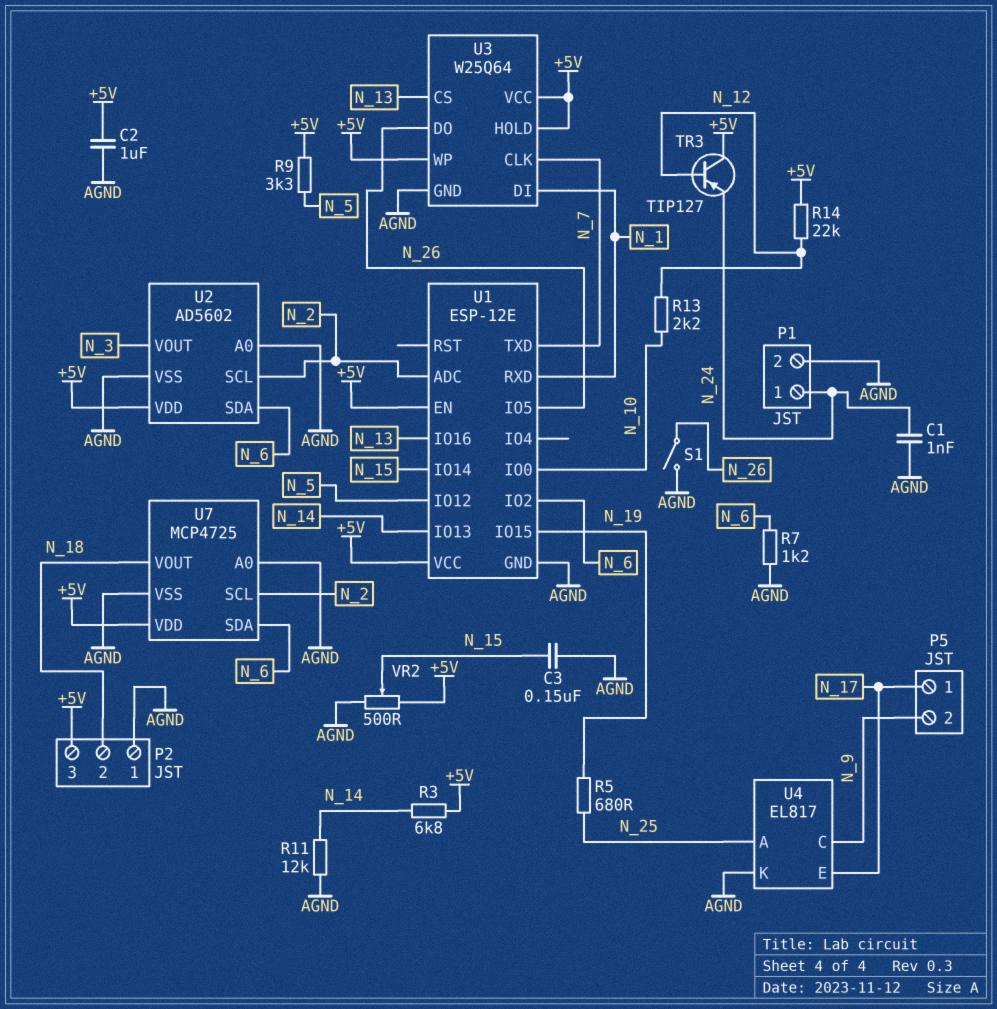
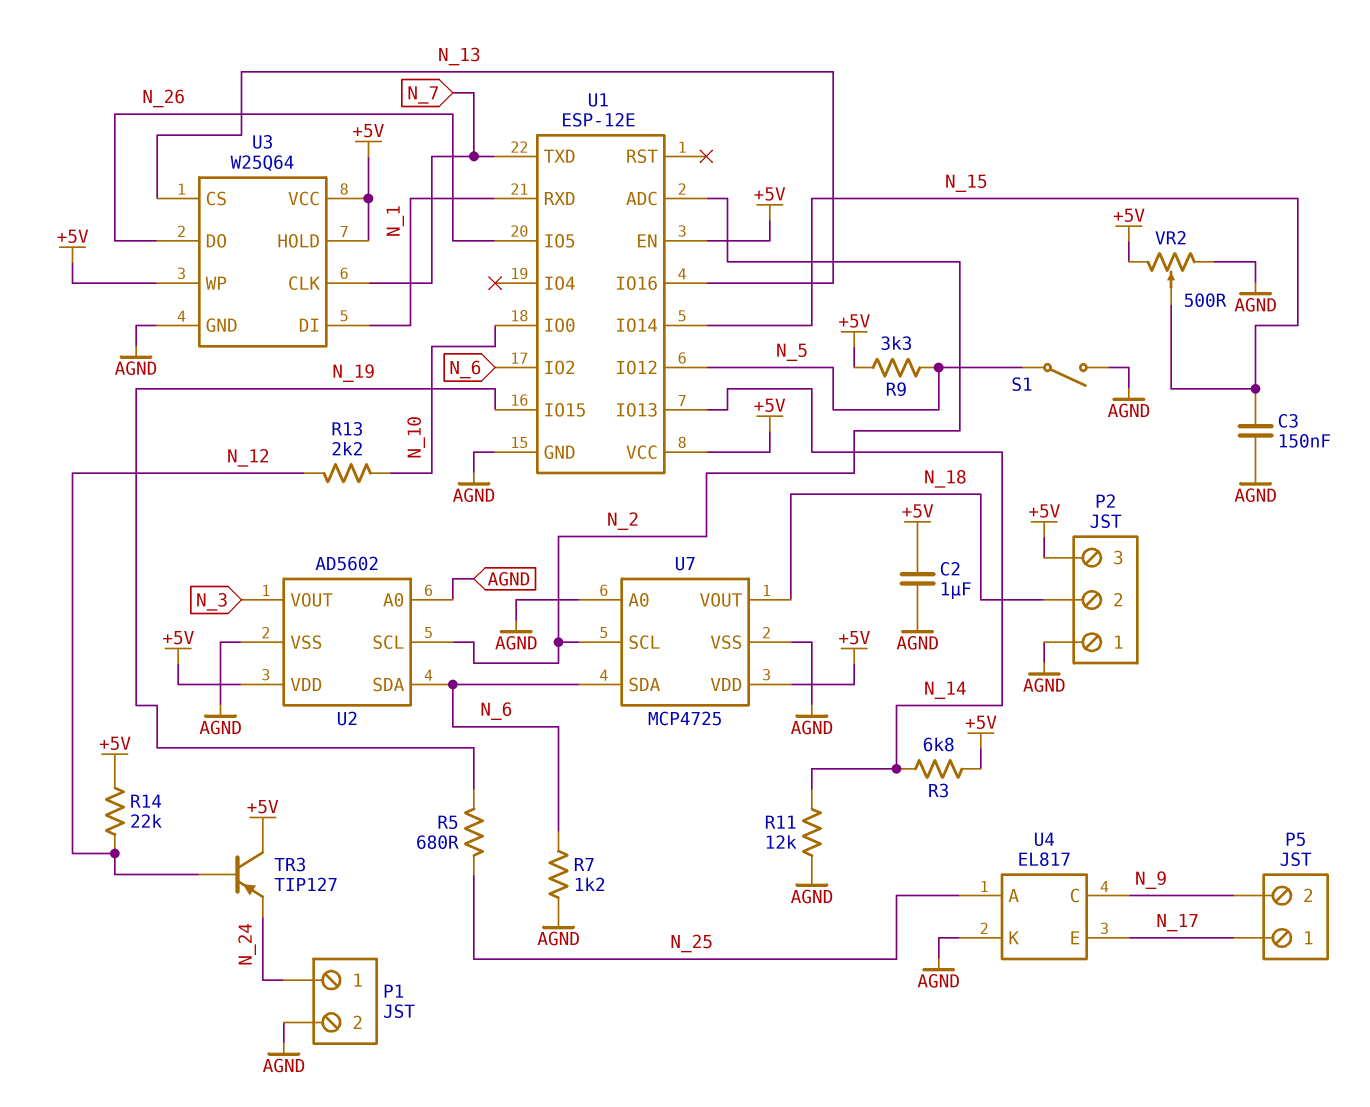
C1: 1nF (AGND, N_24) -> none
S1: switch (AGND, N_26) -> switch (AGND, N_5)

